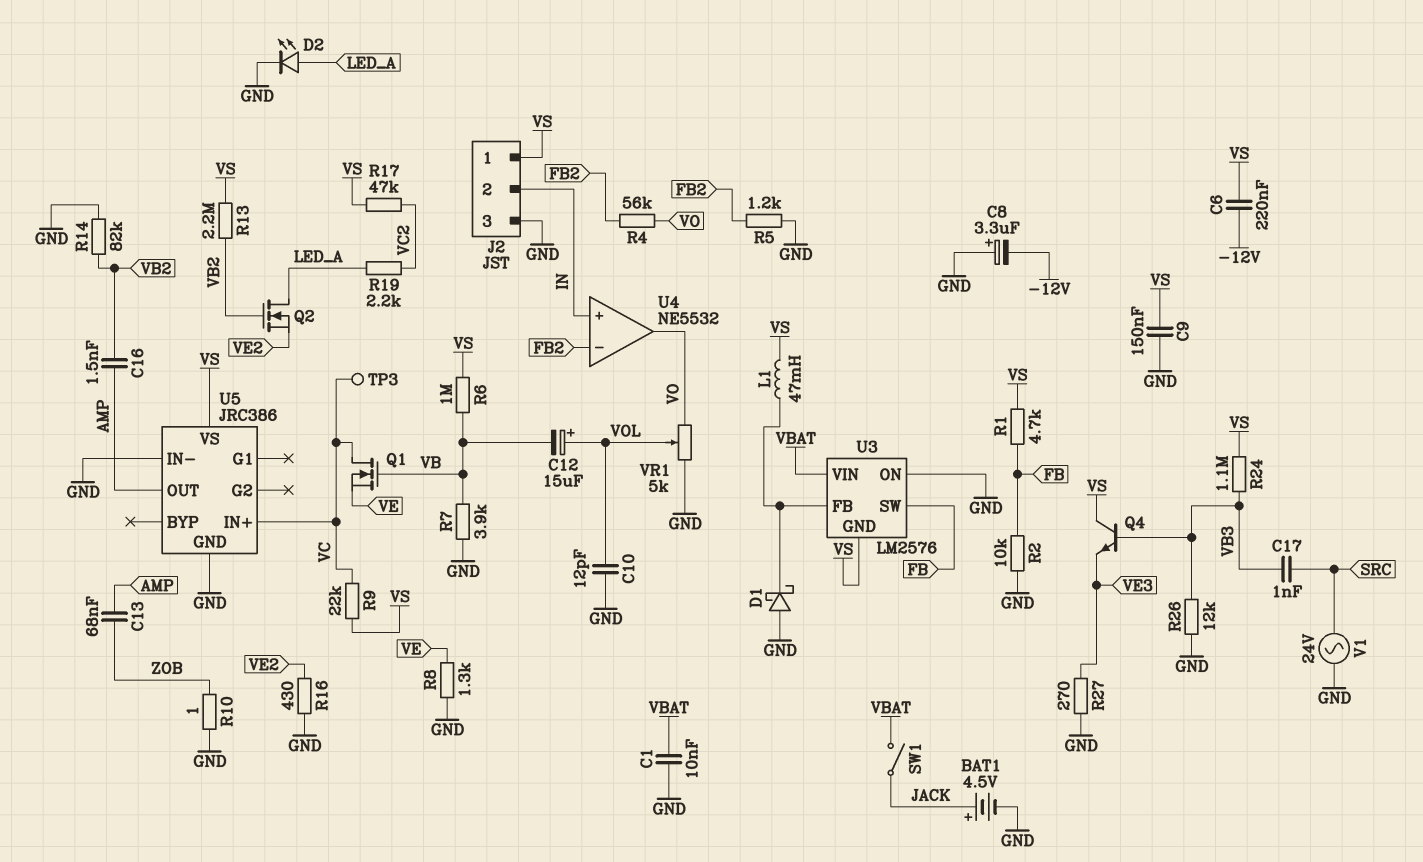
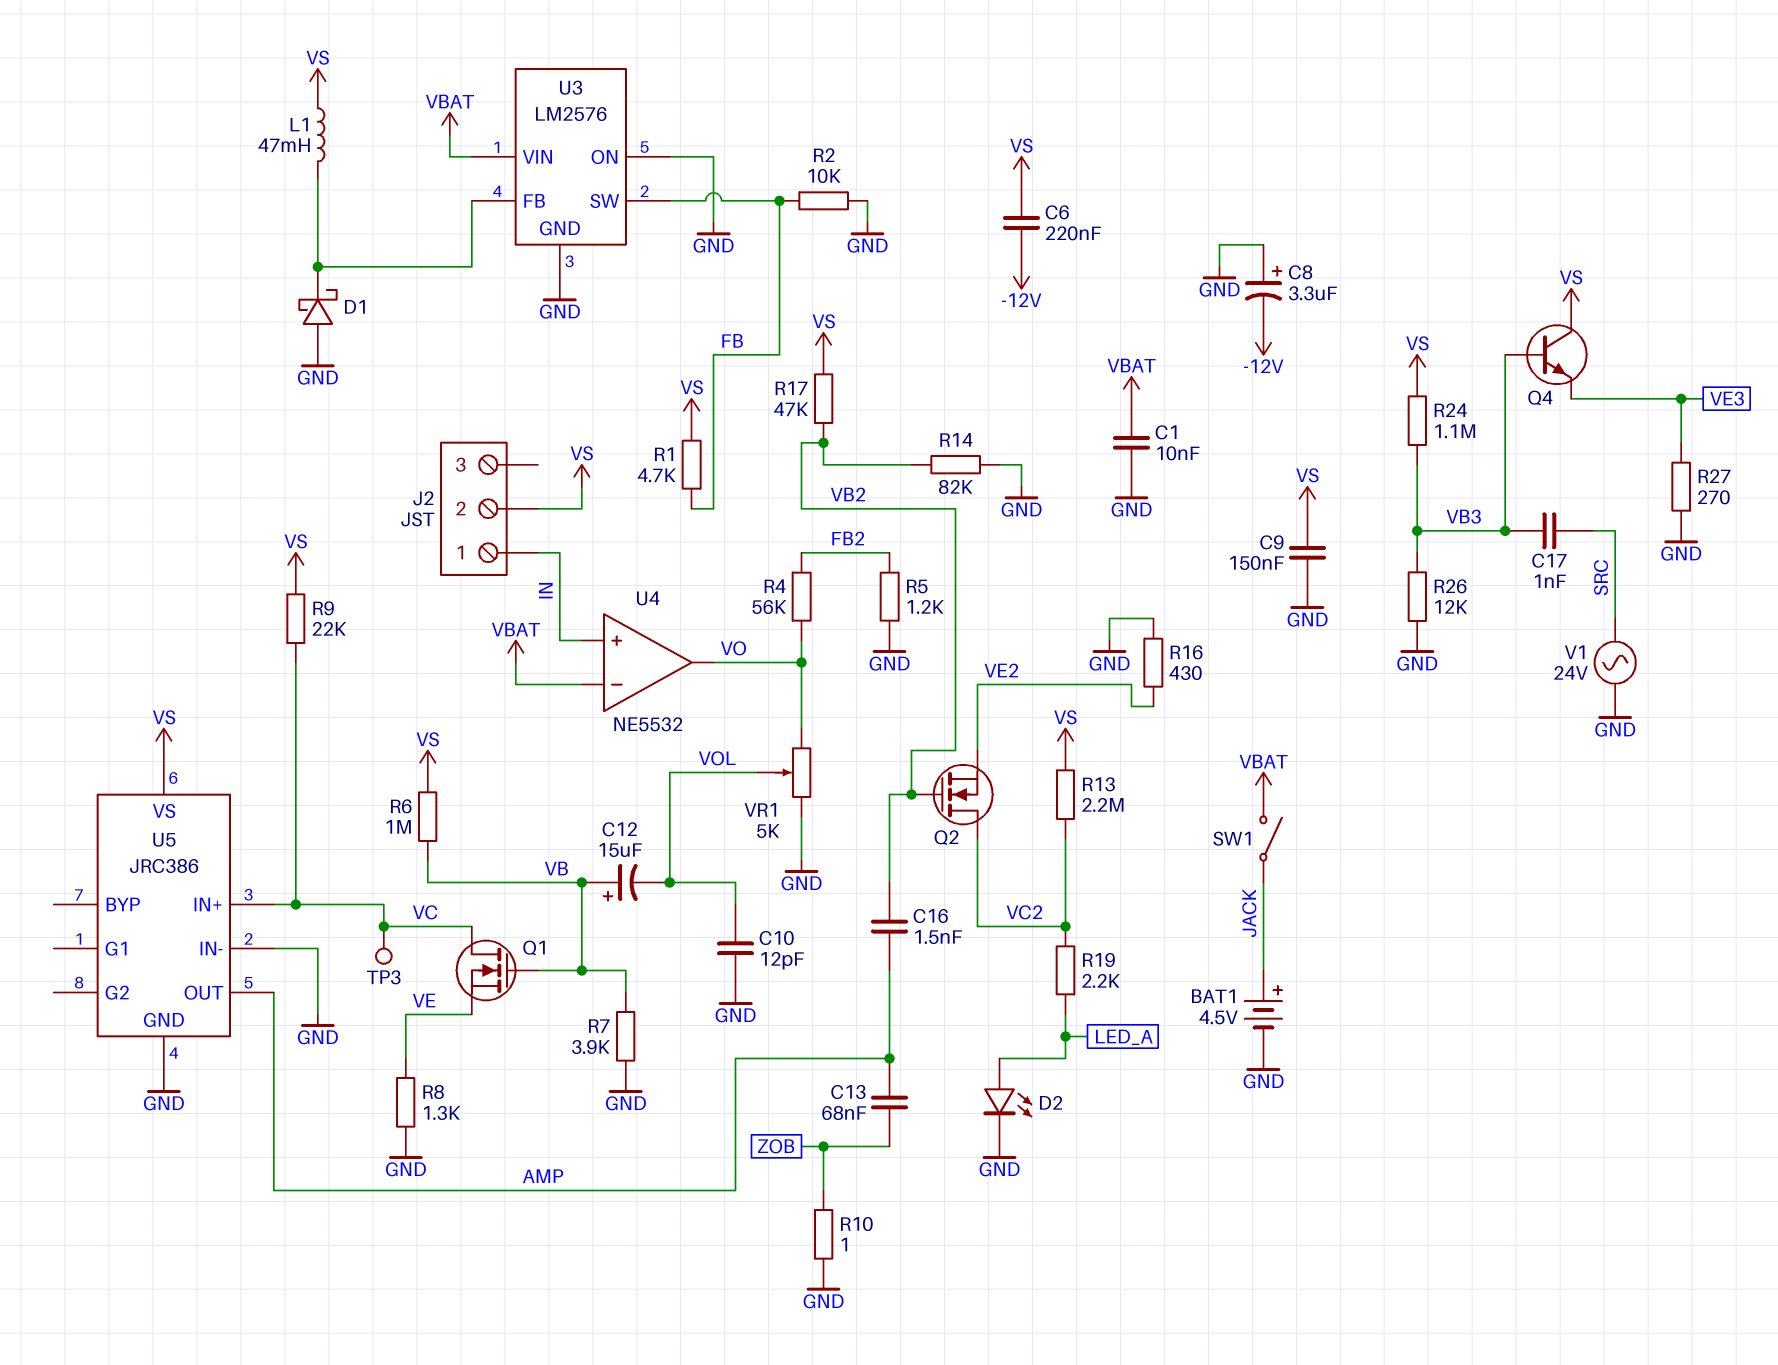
C12: 15uF (plus VOL, minus VB) -> 15uF (plus VB, minus VOL)
J2 pin 1: VS -> IN
J2 pin 2: IN -> VS
J2 pin 3: GND -> none
Q2: NMOS (G VB2, D LED_A, S VE2) -> NMOS (G VB2, D VC2, S VE2)
R13: 2.2M (VB2, VS) -> 2.2M (VC2, VS)
R17: 47k (VC2, VS) -> 47k (VB2, VS)
U3 pin GND: VS -> GND
U4 pin in-: FB2 -> VBAT

